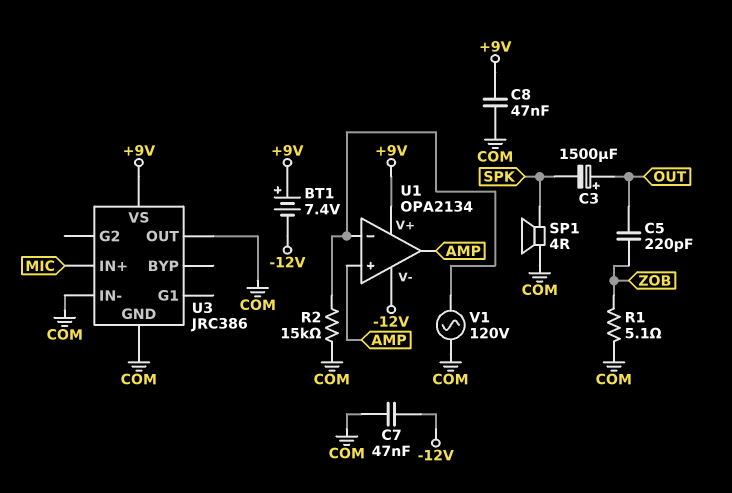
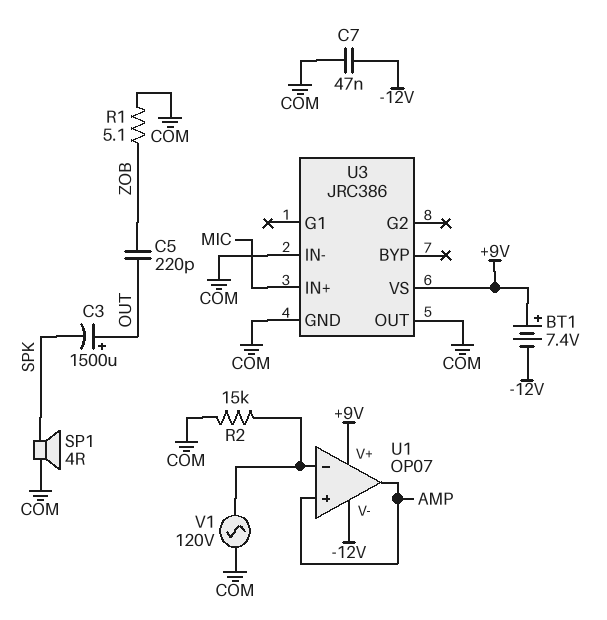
C8: 47nF (+9V, COM) -> none
U1: OPA2134 -> OP07

